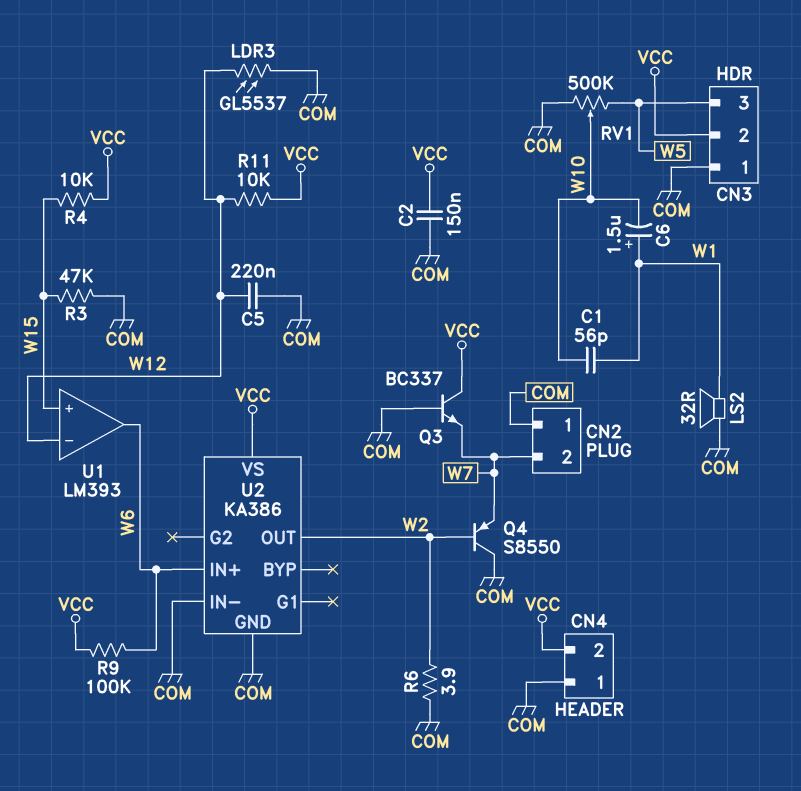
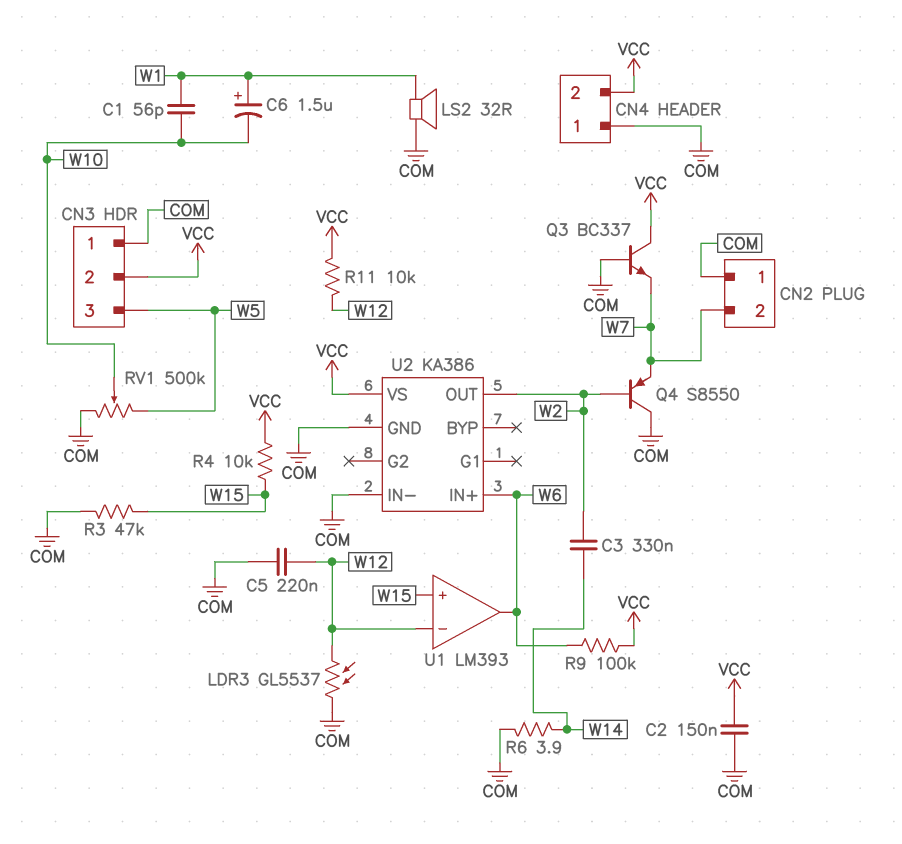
C3: none -> 330nF (W2, W14)
R6: 3.9 (COM, W2) -> 3.9 (COM, W14)

